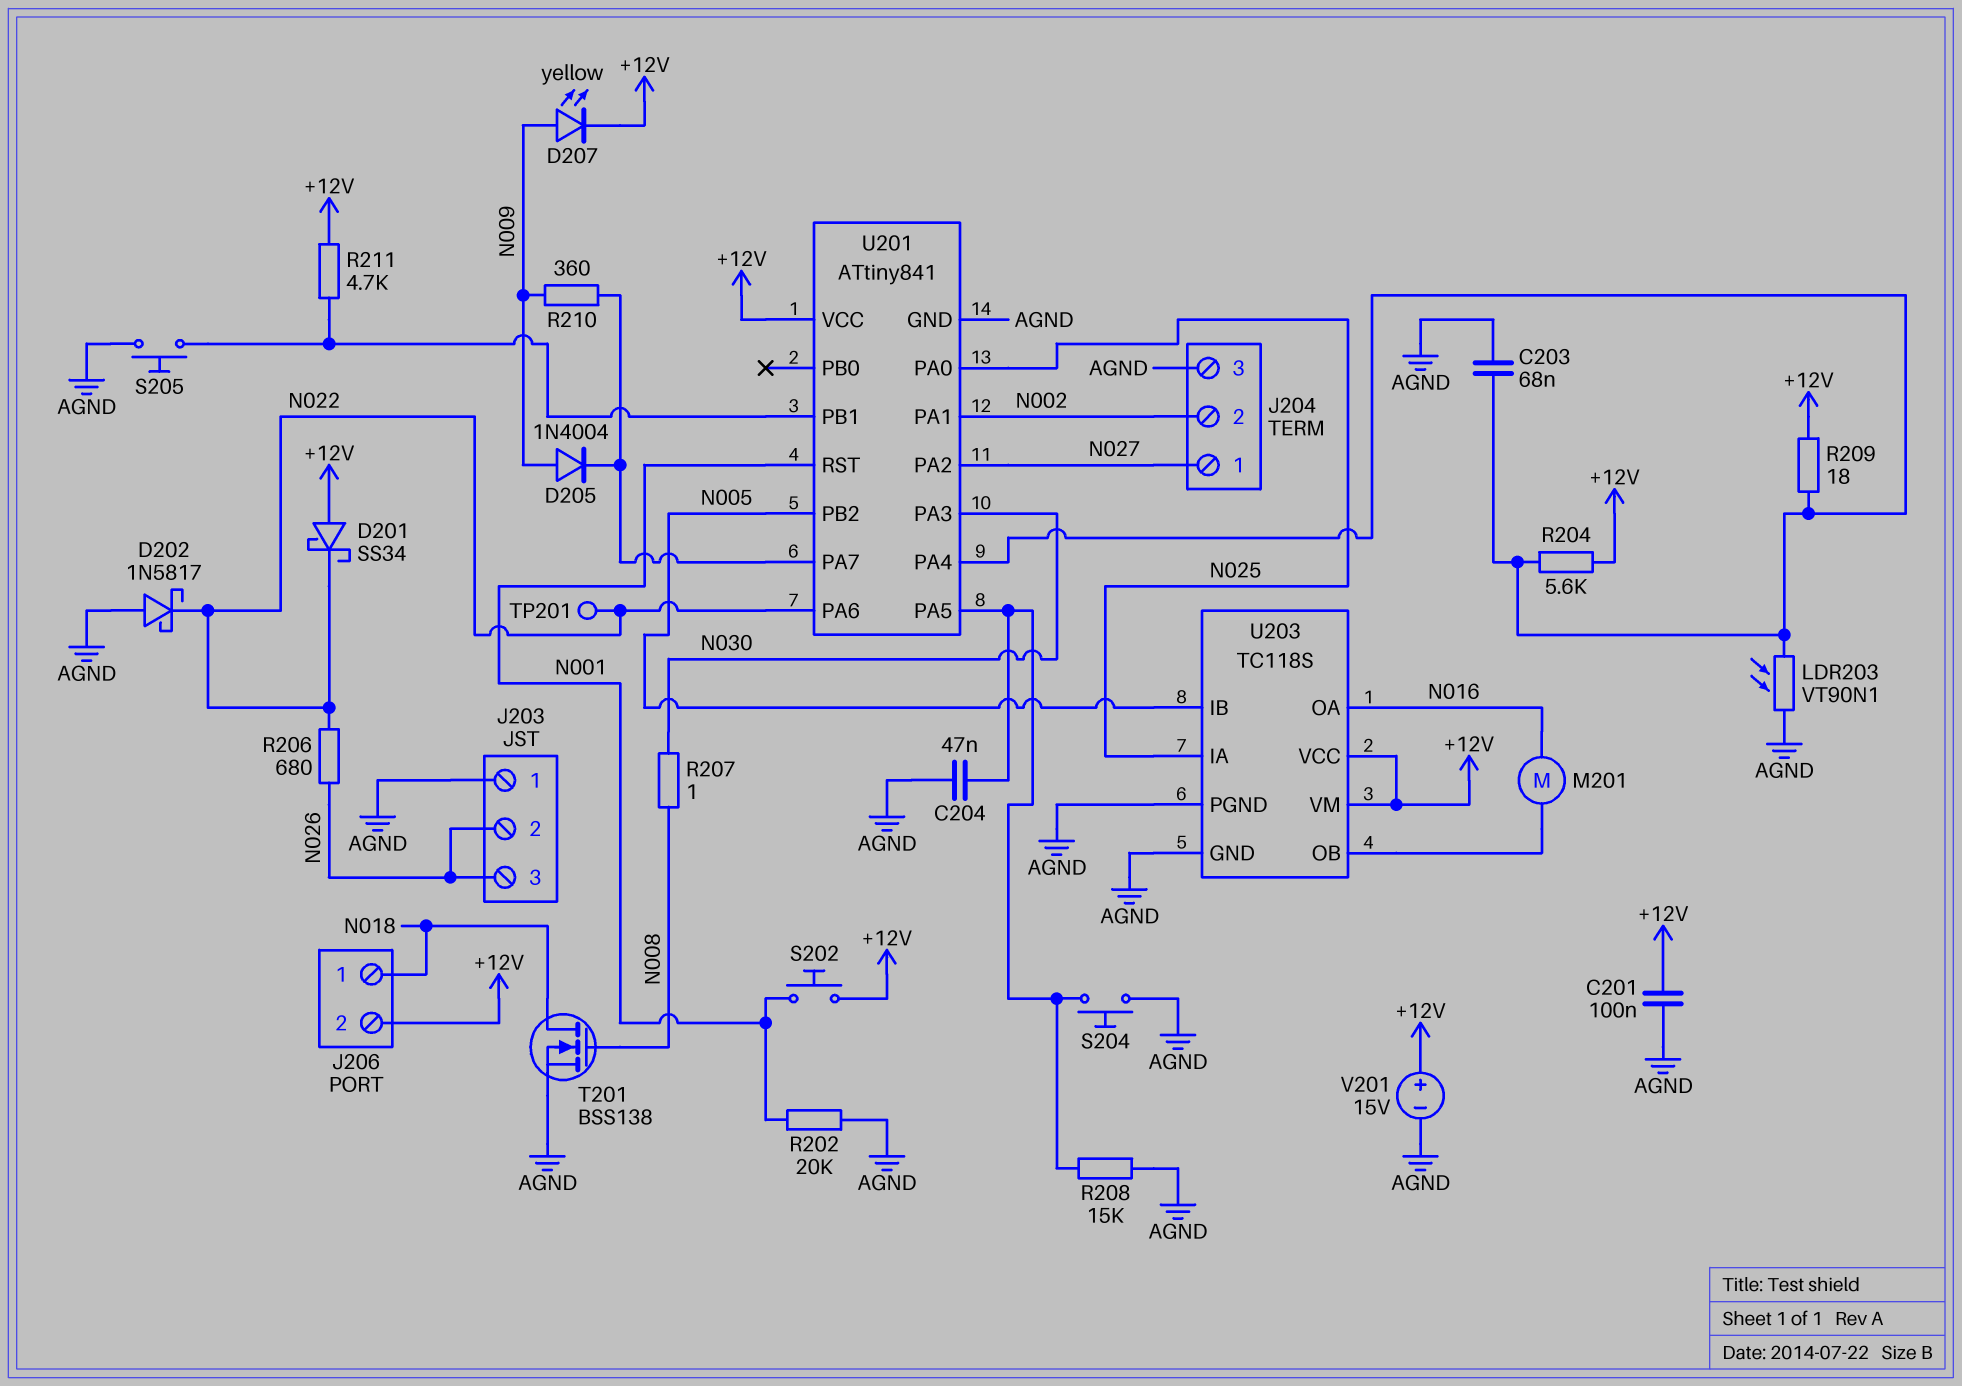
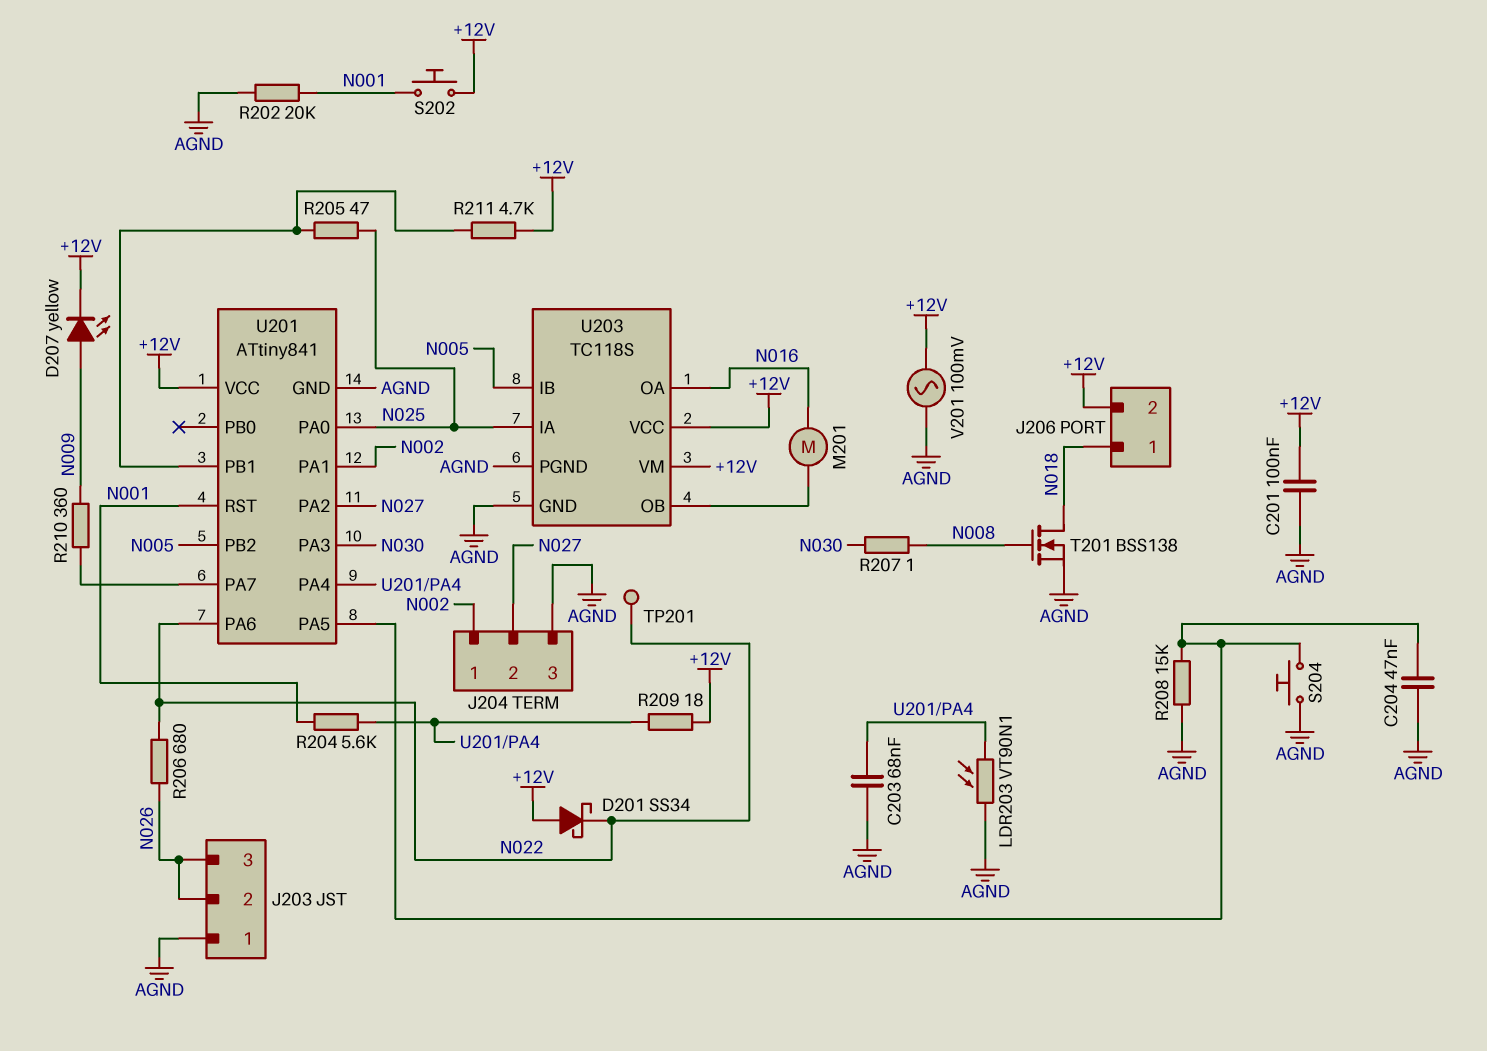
D202: schottky 1N5817 (A AGND, K N022) -> none
D205: diode 1N4004 (A N009, K U201/PA7) -> none
J204 pin 1: N027 -> N002
J204 pin 2: N002 -> N027
R204: 5.6k (+12V, U201/PA4) -> 5.6k (N001, U201/PA4)
R205: none -> 47 (N025, U201/PB1)
S205: button (AGND, U201/PB1) -> none
V201: 15V (plus +12V, minus AGND) -> AC 100mV (+12V, AGND)

